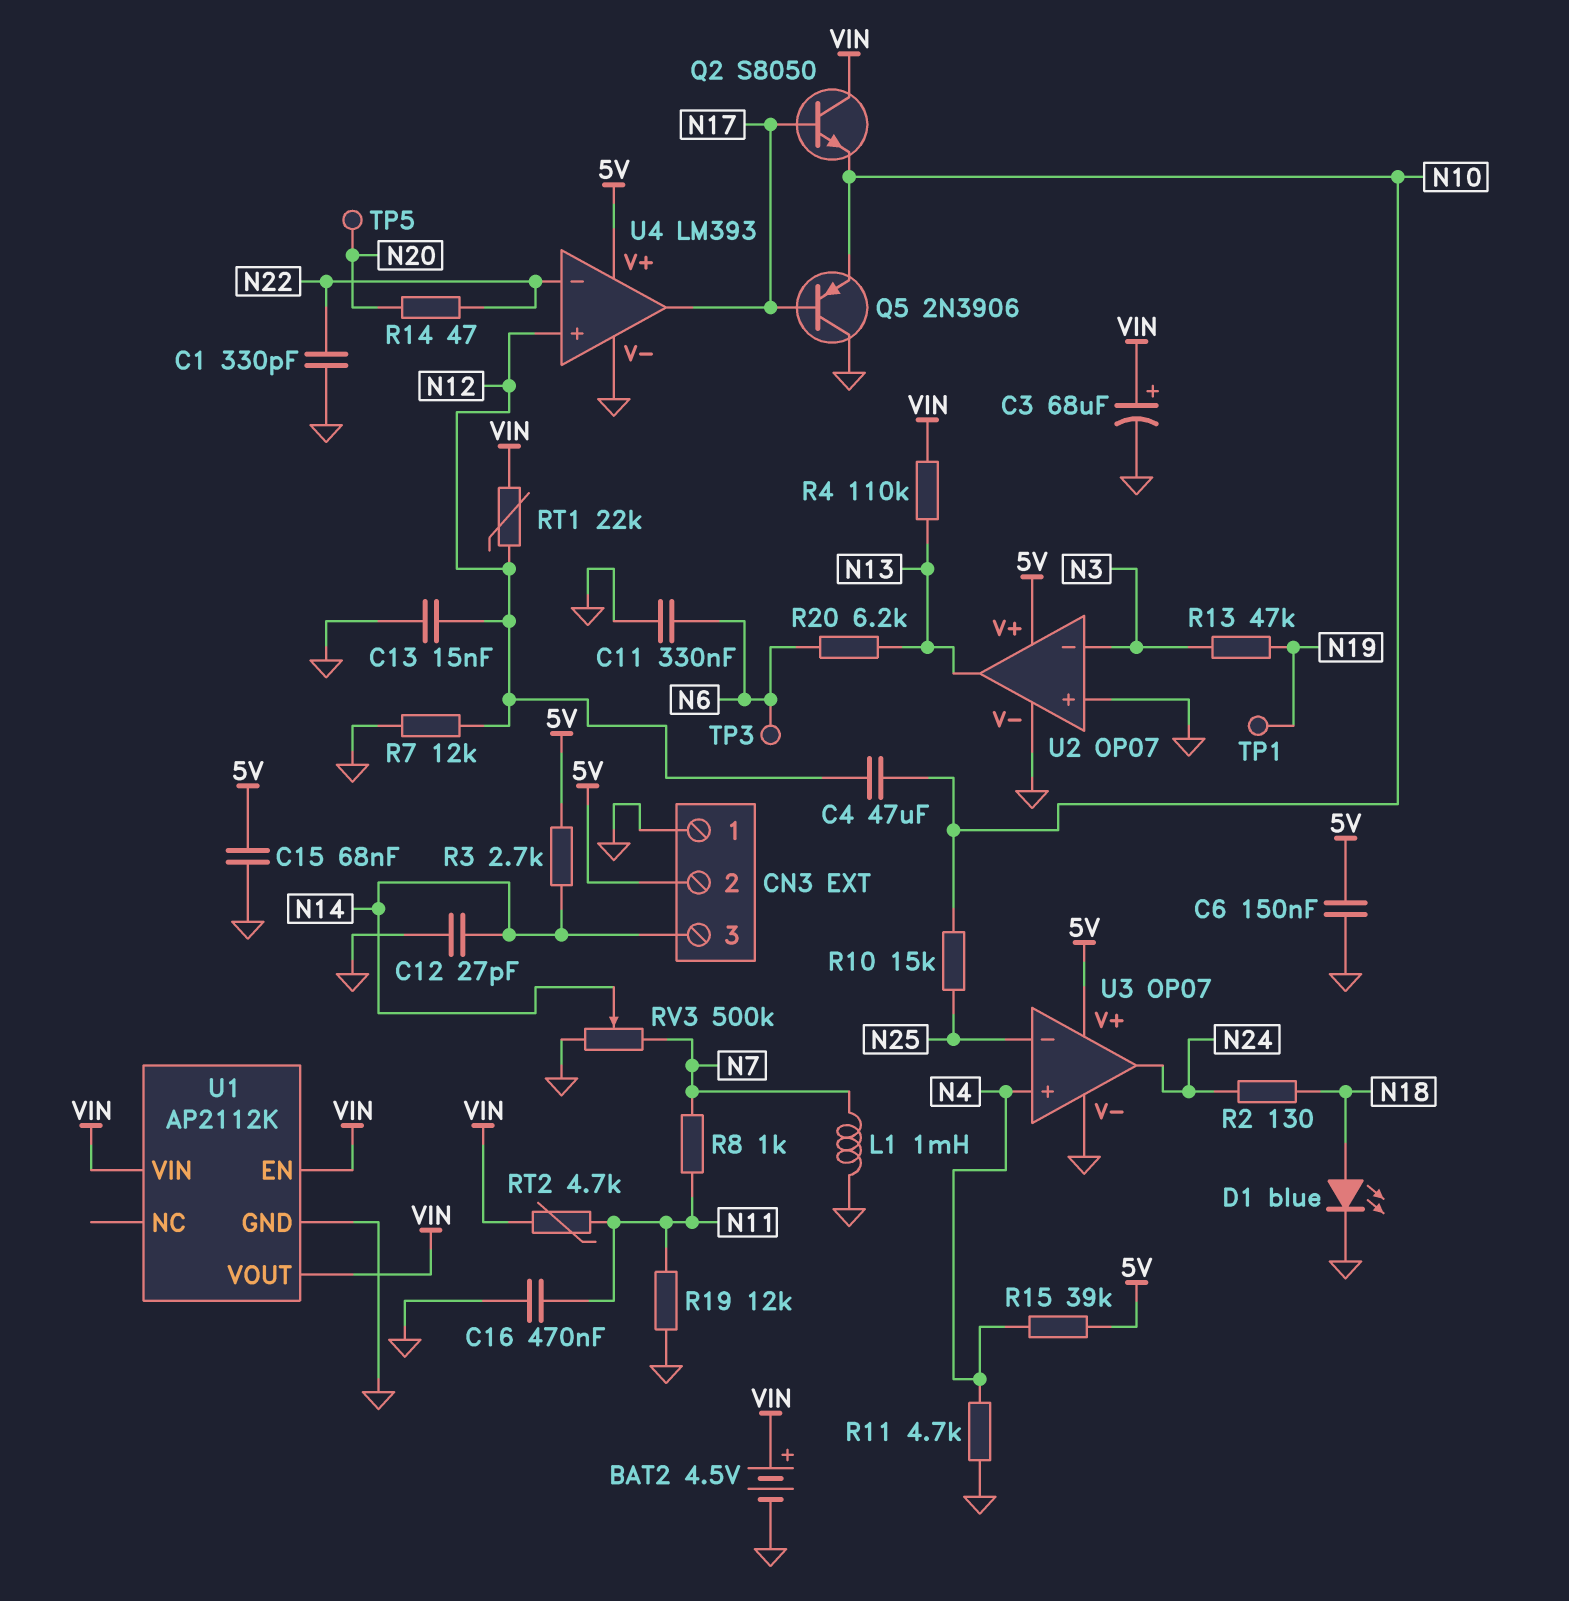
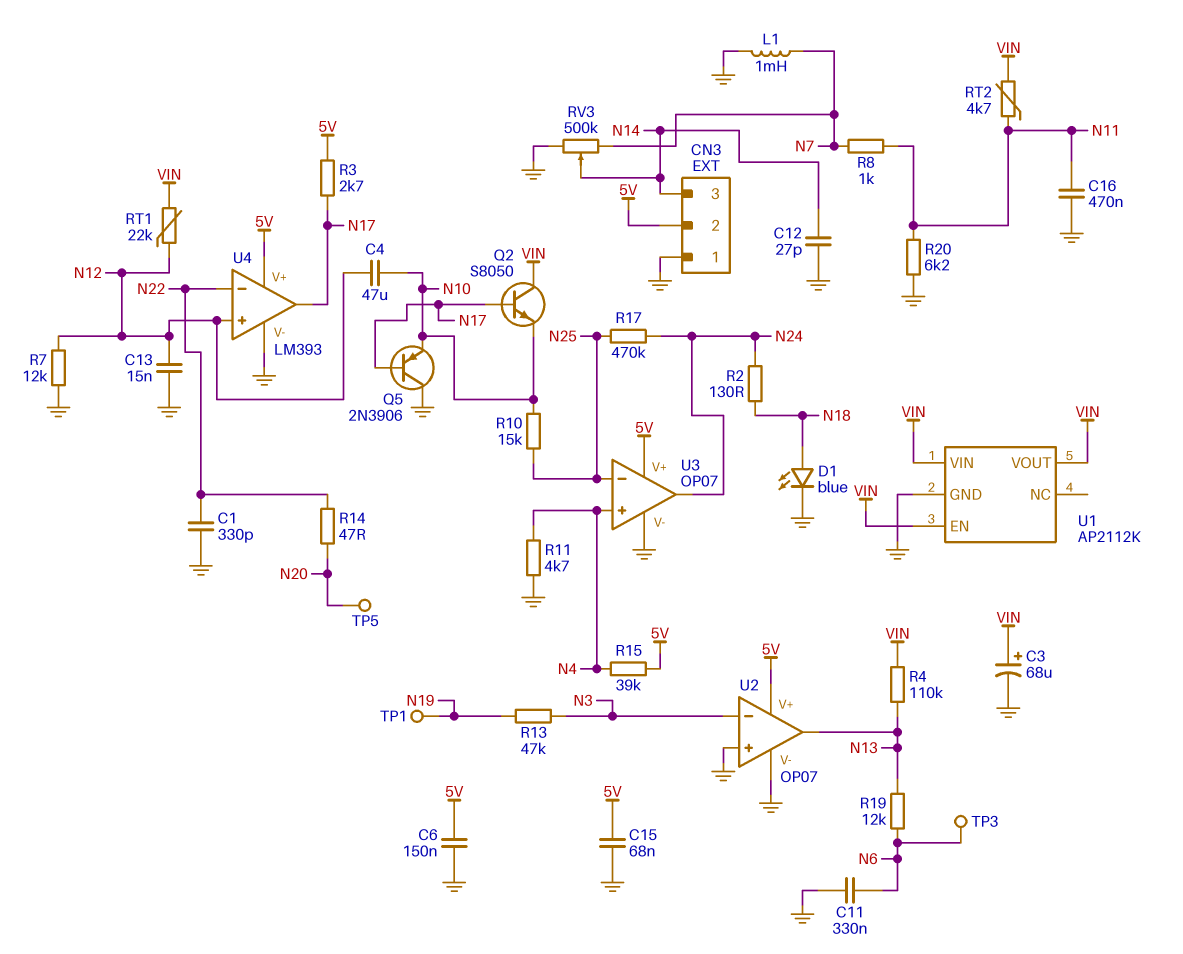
BAT2: 4.5V (plus VIN, minus GND) -> none
R3: 2.7k (5V, N14) -> 2.7k (5V, N17)
R17: none -> 470k (N24, N25)
R19: 12k (GND, N11) -> 12k (N6, N13)
R20: 6.2k (N6, N13) -> 6.2k (GND, N11)

